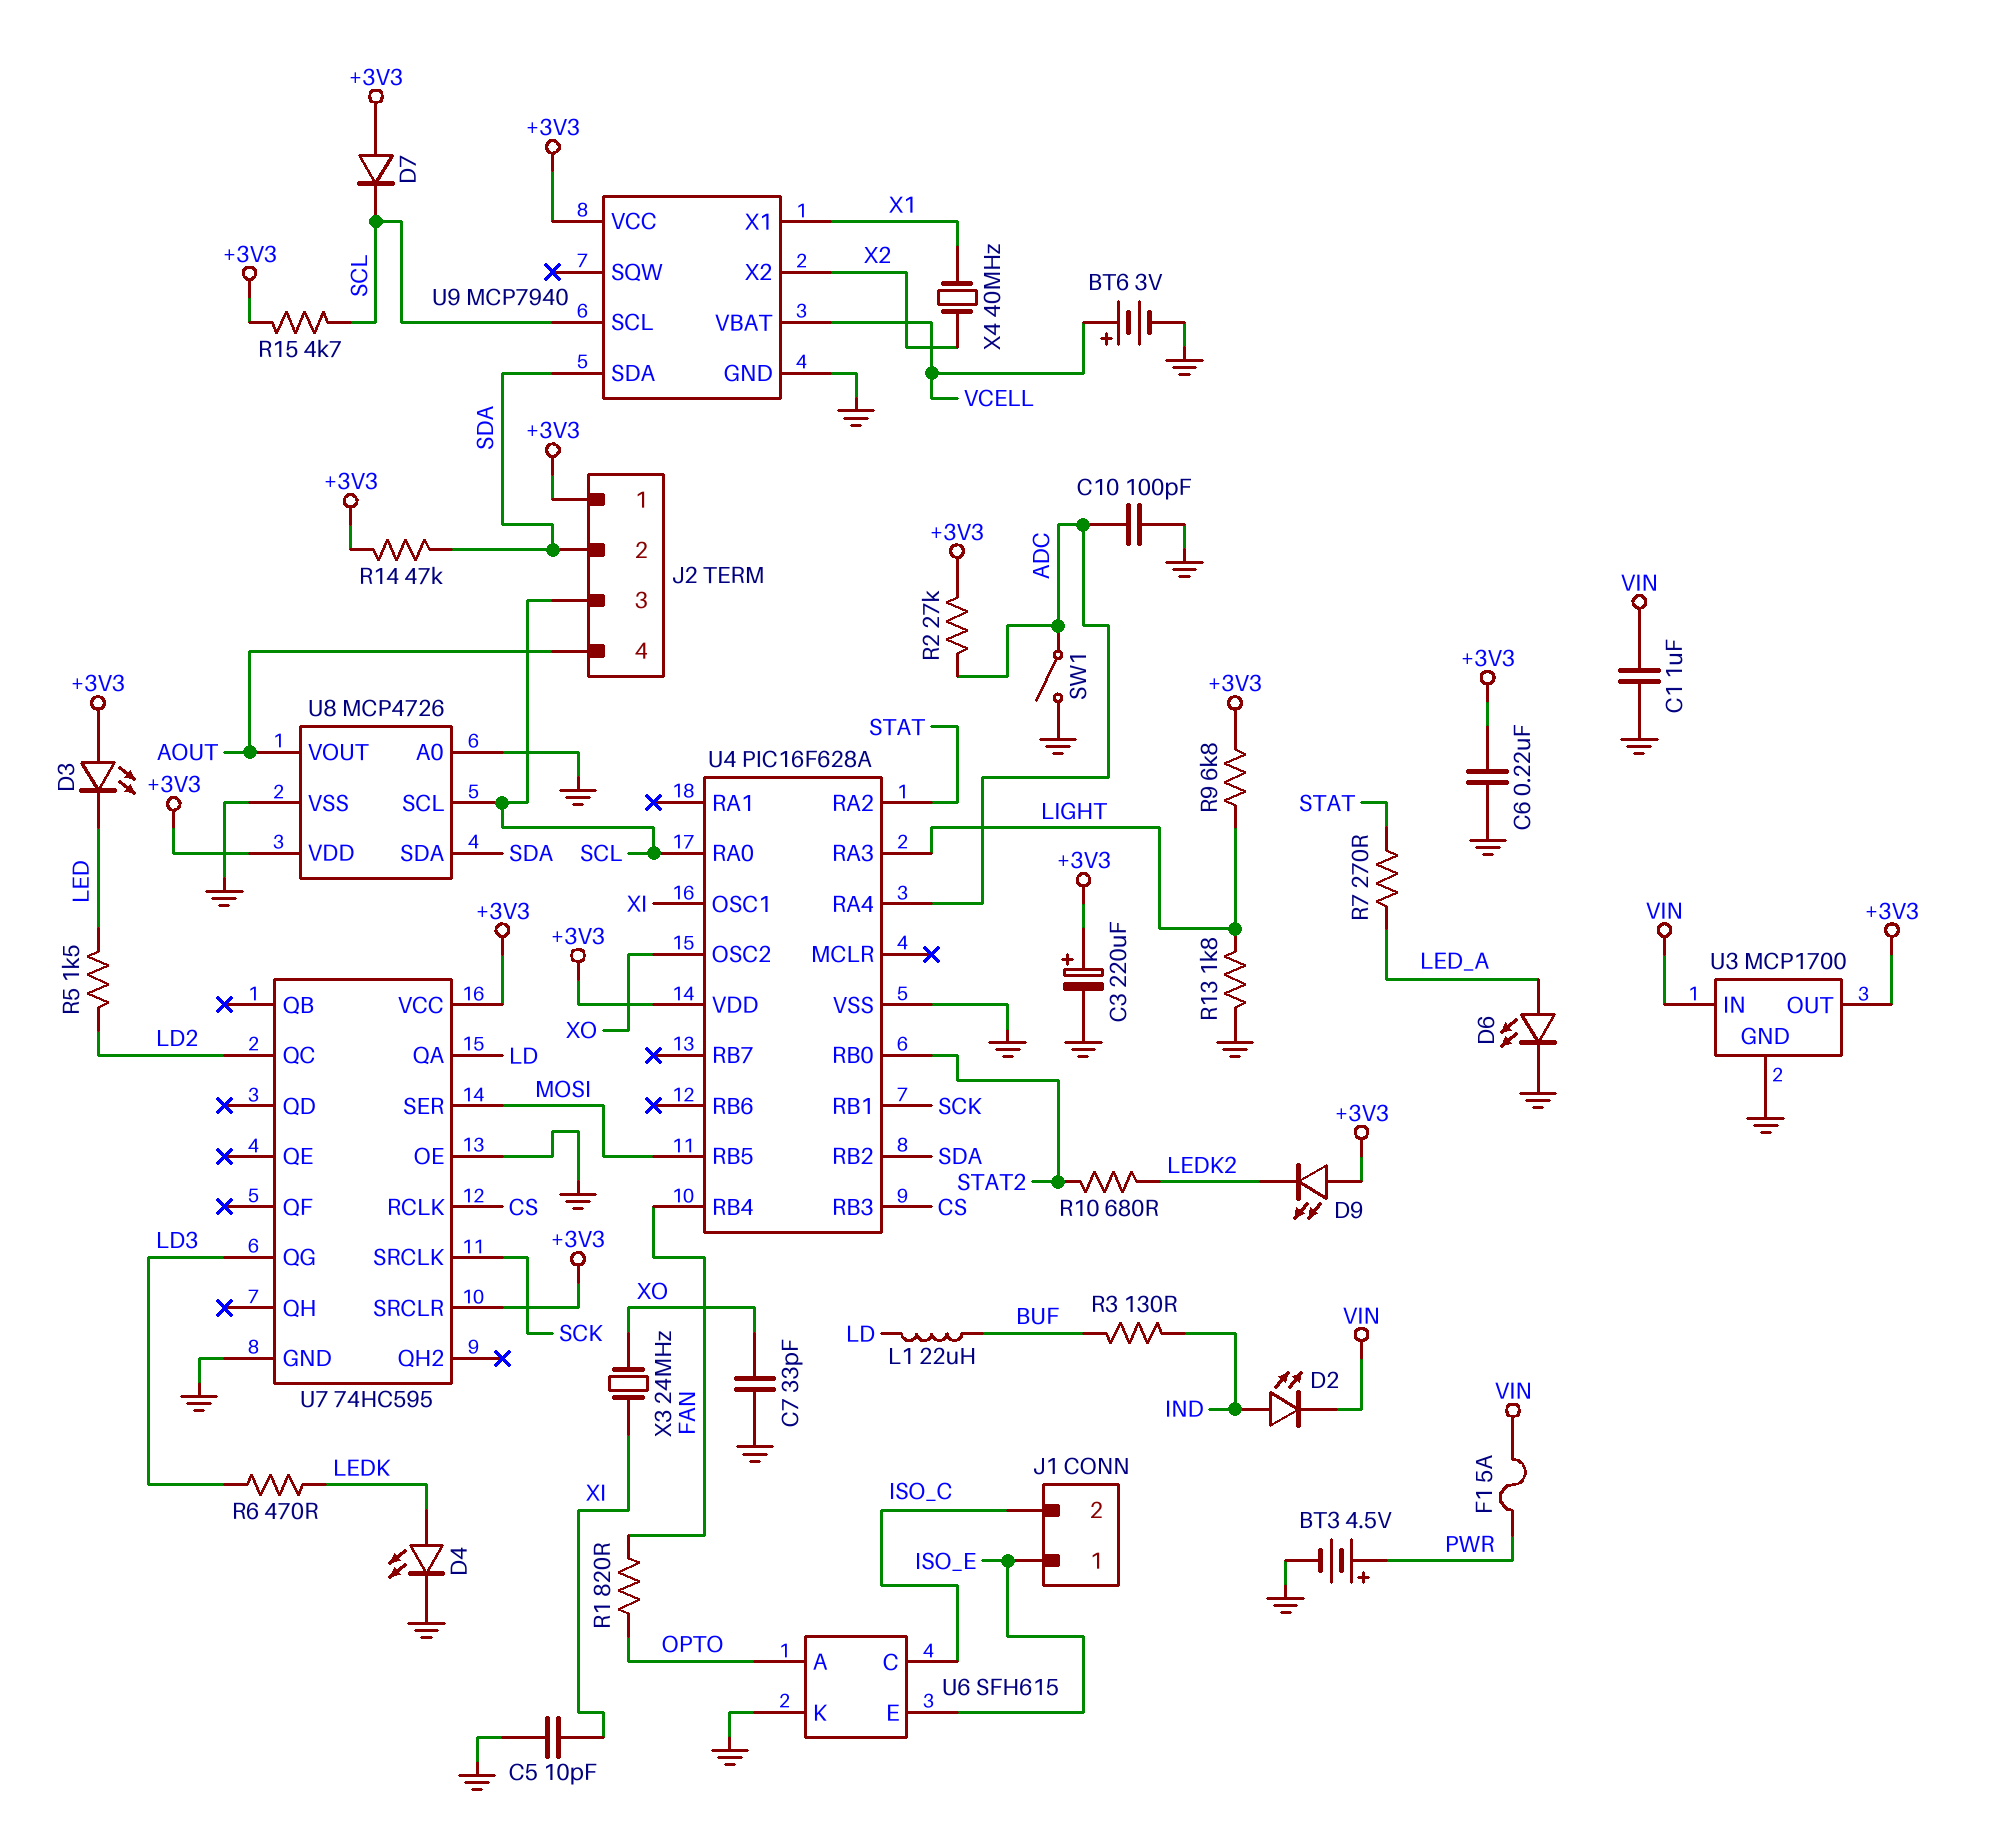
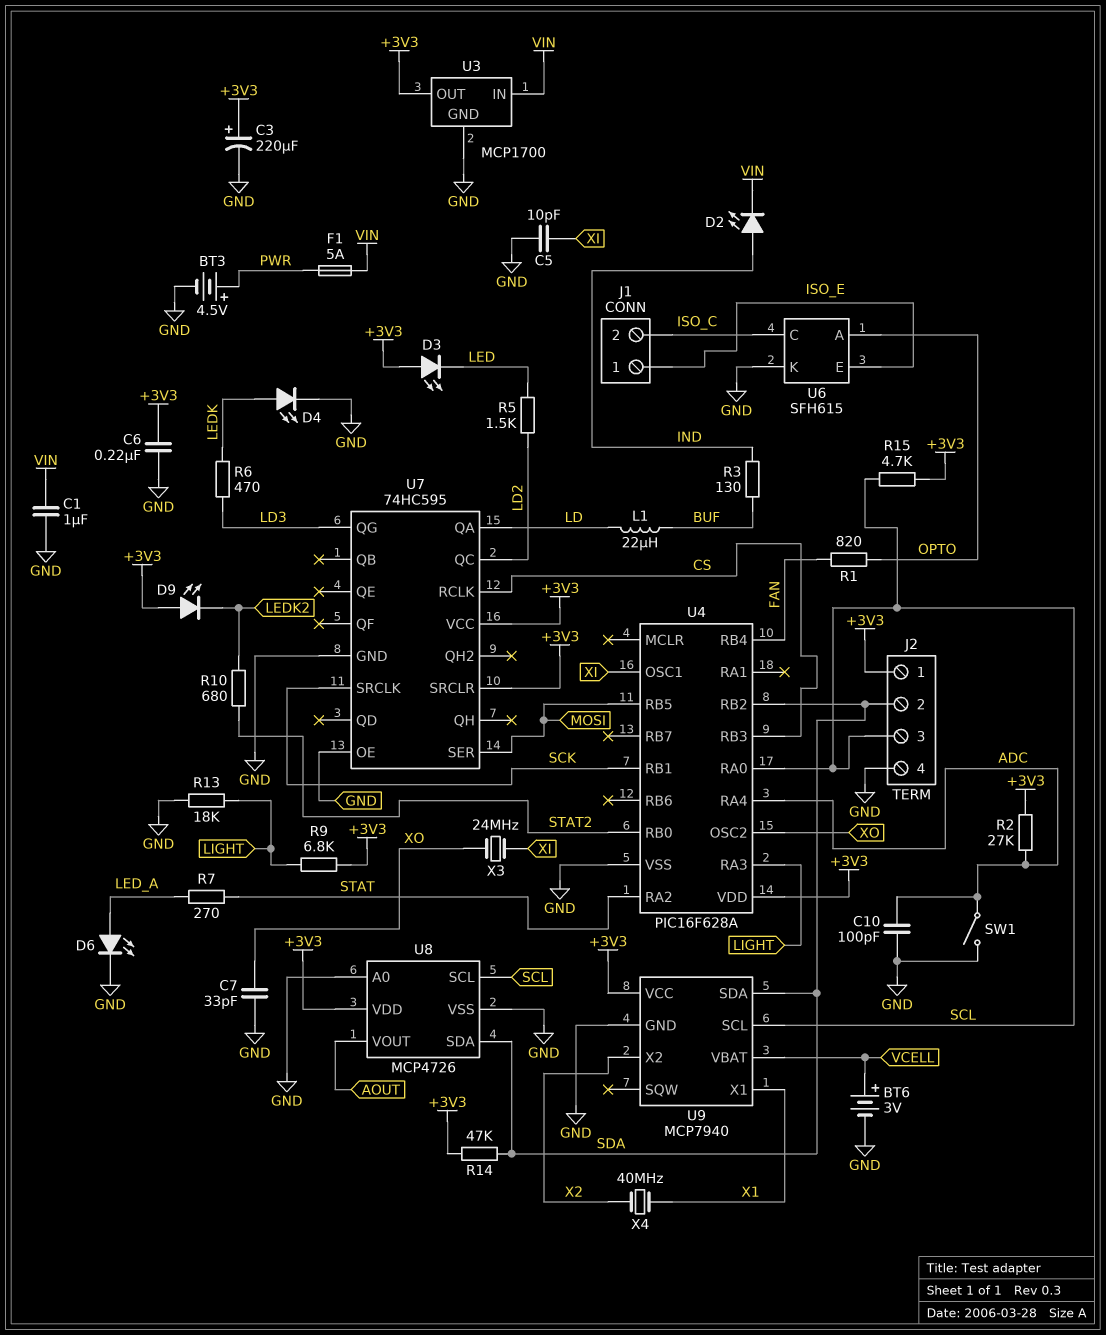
D7: diode (A +3V3, K SCL) -> none
J2 pin 4: AOUT -> GND
R13: 1.8k (GND, LIGHT) -> 18k (GND, LIGHT)

